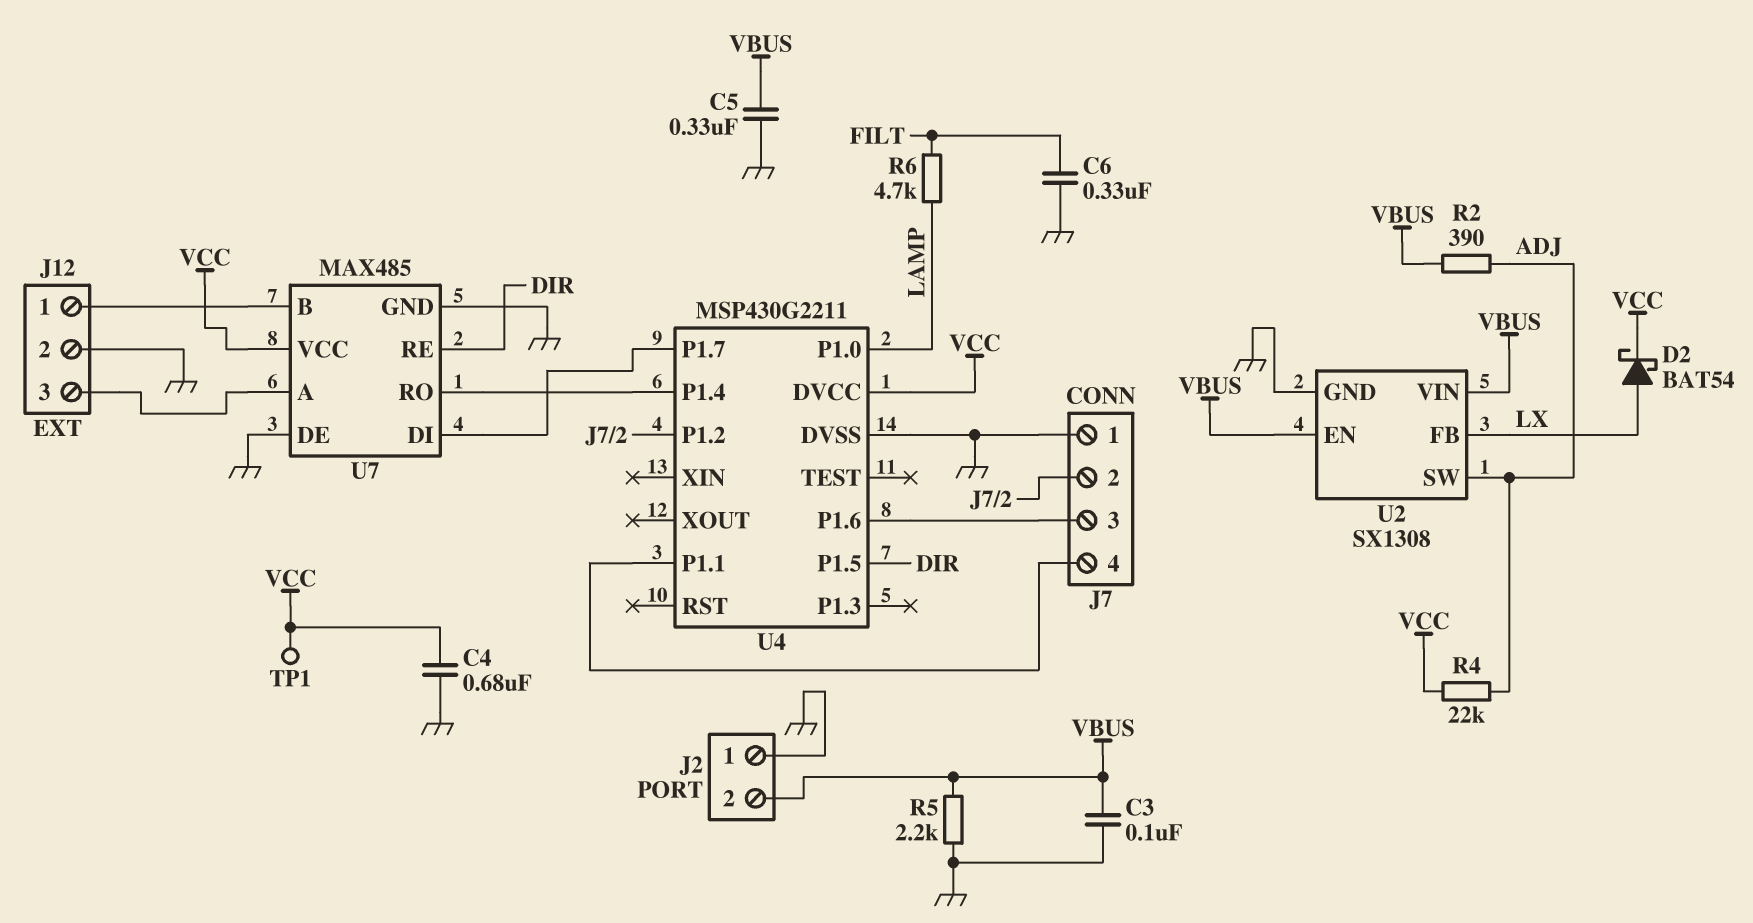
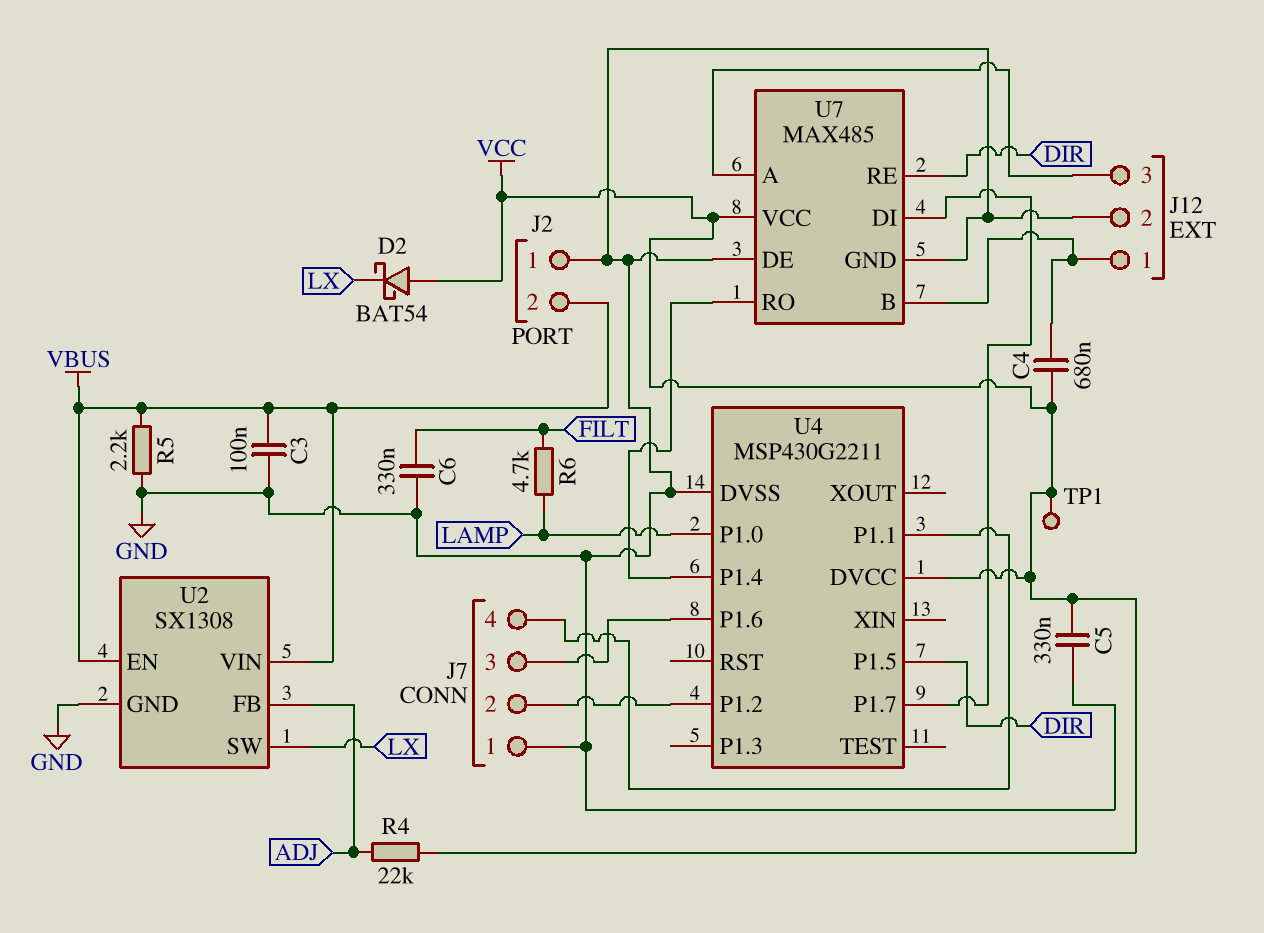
C4: 680nF (GND, VCC) -> 680nF (J12/1, VCC)
C5: 330nF (GND, VBUS) -> 330nF (GND, VCC)
D2: schottky BAT54 (A LX, K VCC) -> schottky BAT54 (A VCC, K LX)
R2: 390 (ADJ, VBUS) -> none
U2 pin FB: LX -> ADJ
U2 pin SW: ADJ -> LX

